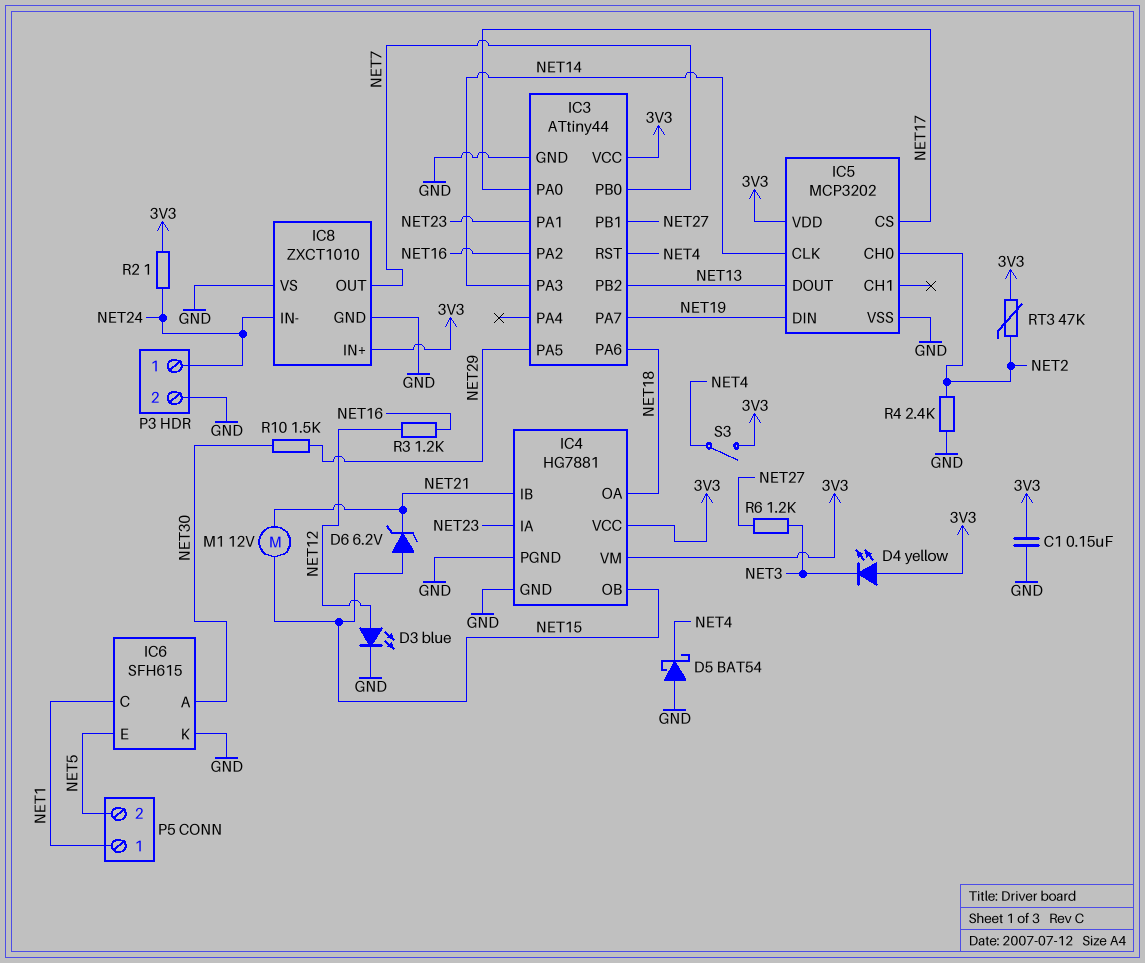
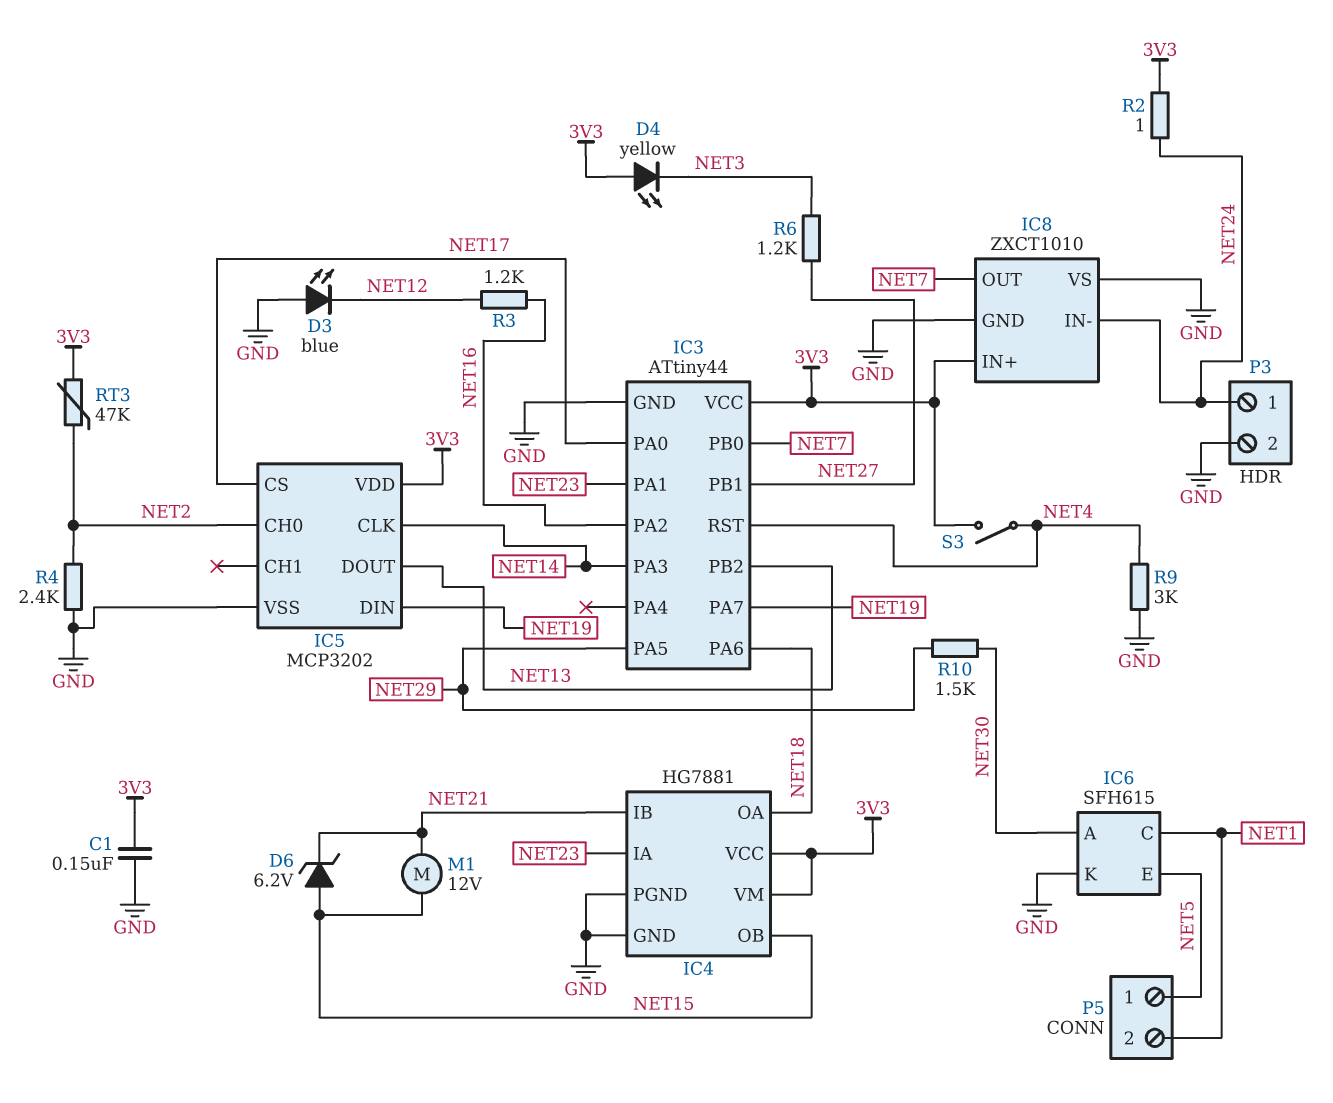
D3: LED blue (A NET12, K GND) -> LED blue (A GND, K NET12)
D5: schottky BAT54 (A GND, K NET4) -> none
P5 pin 1: NET1 -> NET5
P5 pin 2: NET5 -> NET1
R9: none -> 3k (GND, NET4)

